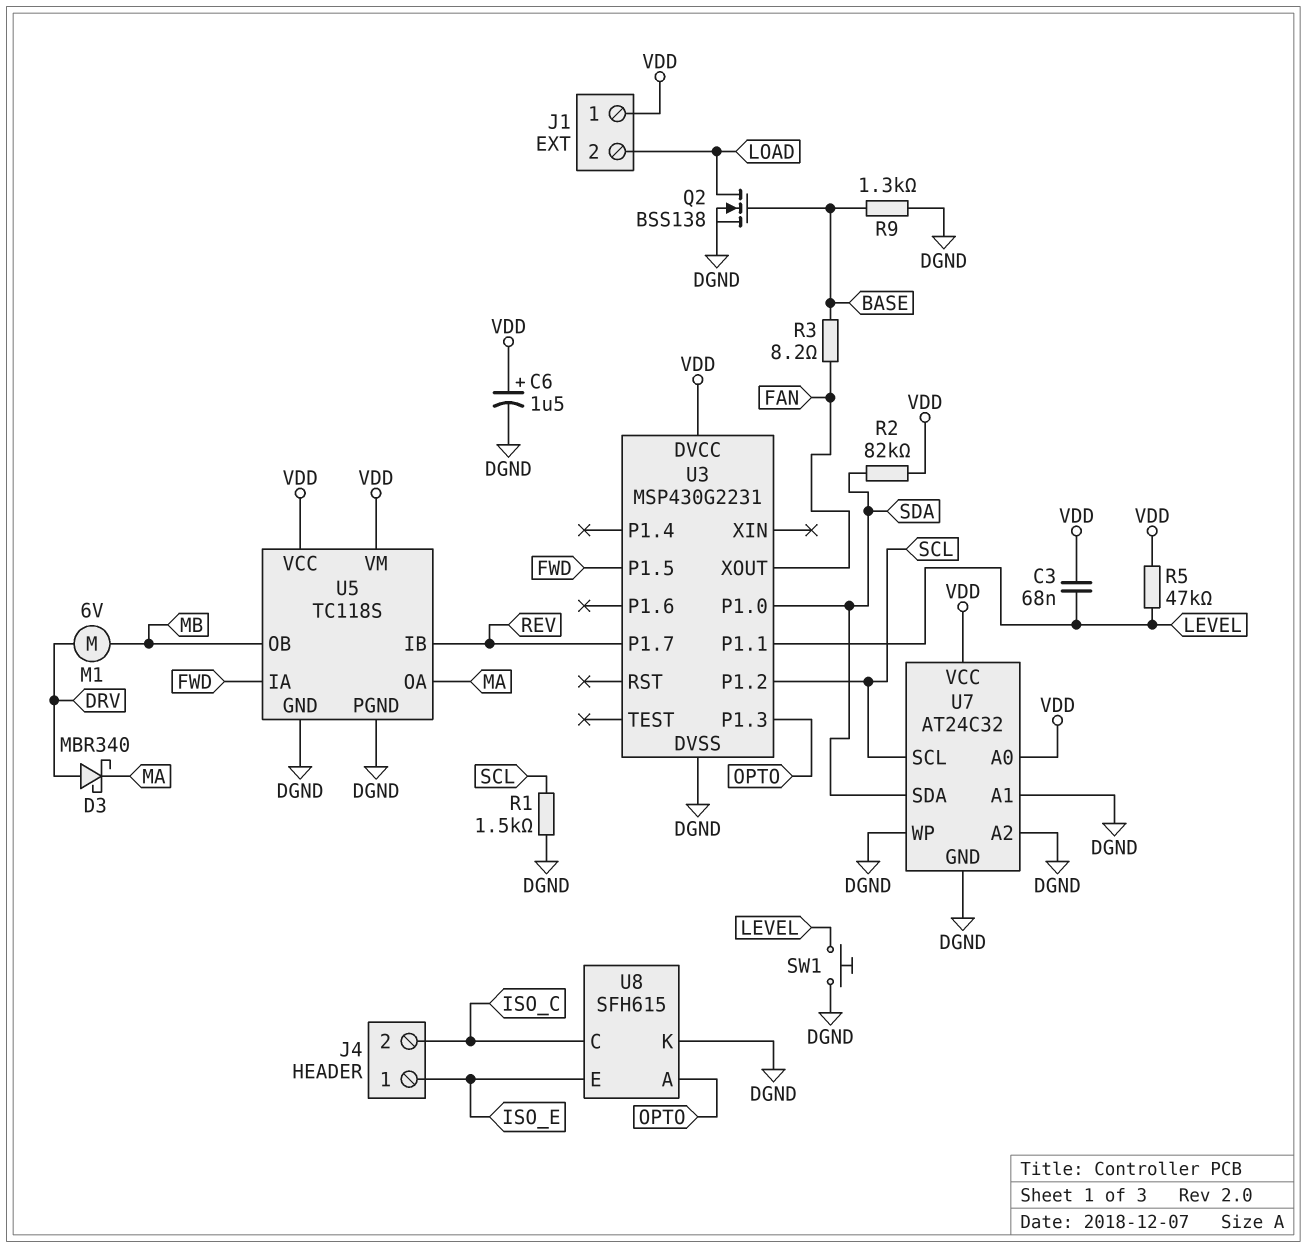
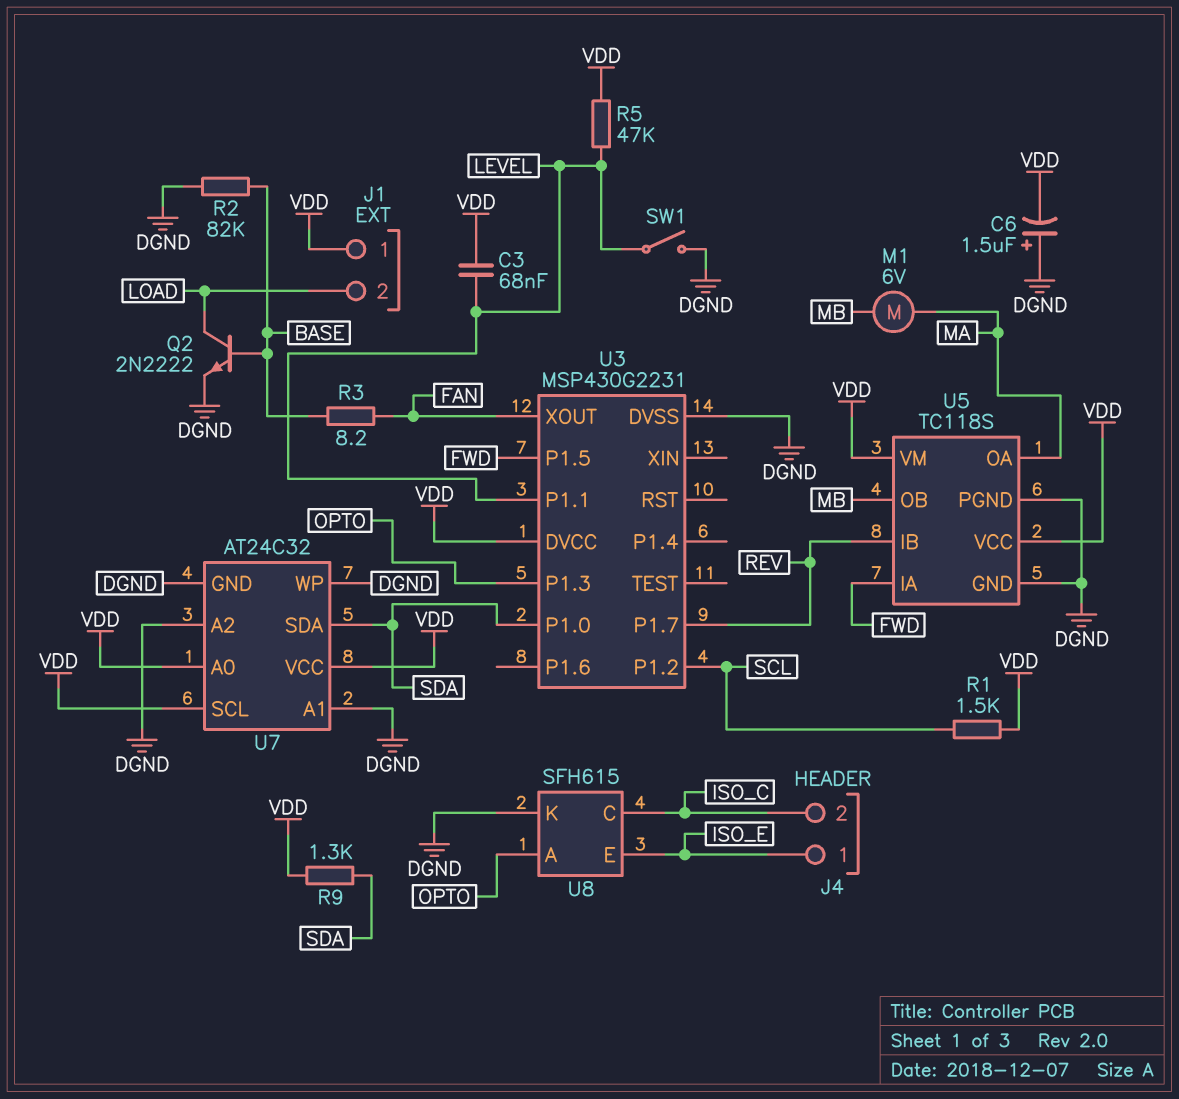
C6: 1.5uF (plus VDD, minus DGND) -> 1.5uF (plus DGND, minus VDD)
D3: schottky MBR340 (A DRV, K MA) -> none
M1: motor 6V (DRV, MB) -> motor 6V (MA, MB)
Q2: NMOS BSS138 (G BASE, D LOAD, S DGND) -> NPN 2N2222 (B BASE, C LOAD, E DGND)
R1: 1.5k (DGND, SCL) -> 1.5k (SCL, VDD)
R2: 82k (SDA, VDD) -> 82k (BASE, DGND)
R9: 1.3k (BASE, DGND) -> 1.3k (SDA, VDD)
SW1: button (DGND, LEVEL) -> switch (DGND, LEVEL)
U7 pin SCL: SCL -> VDD

